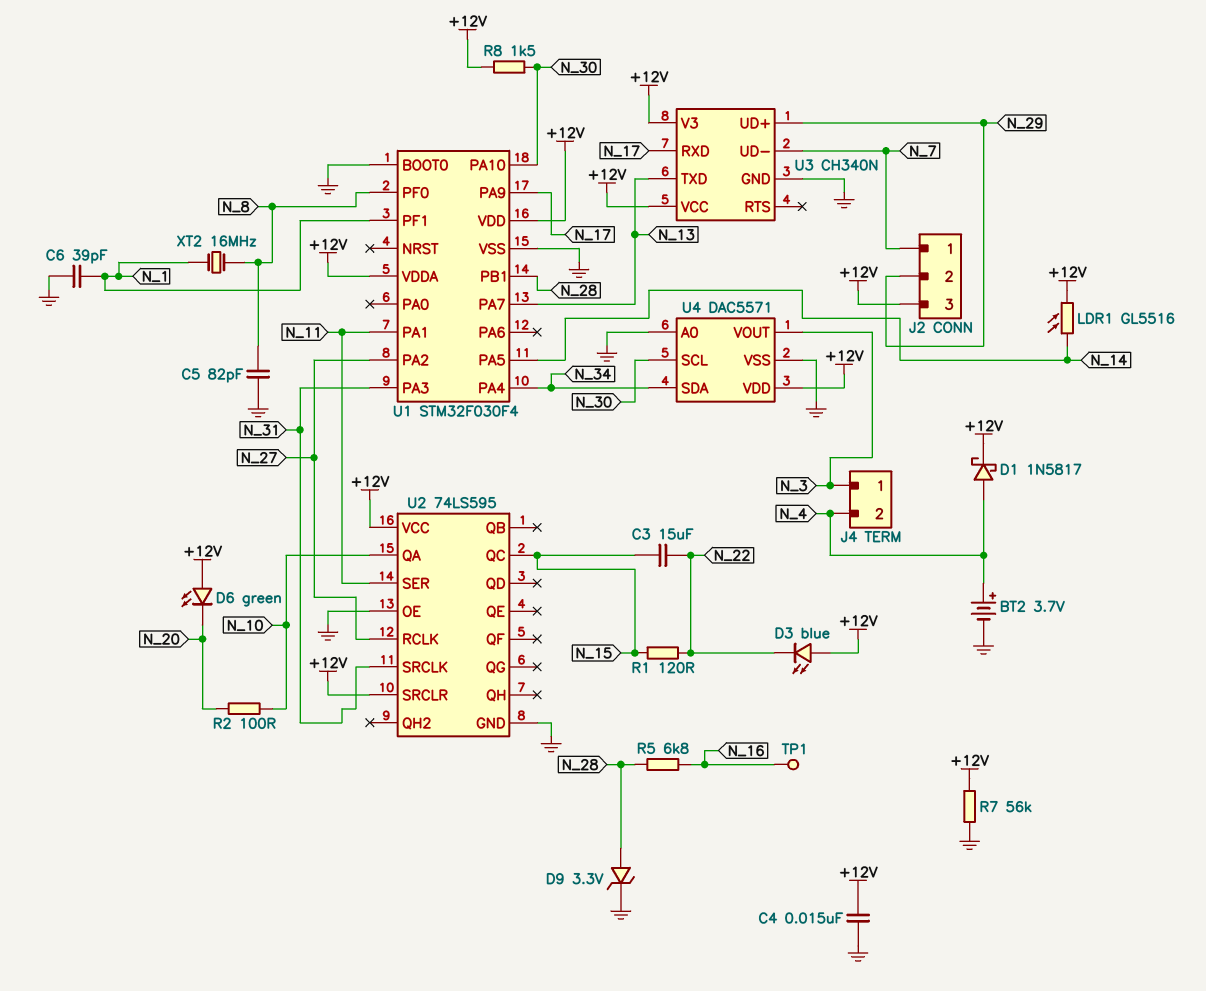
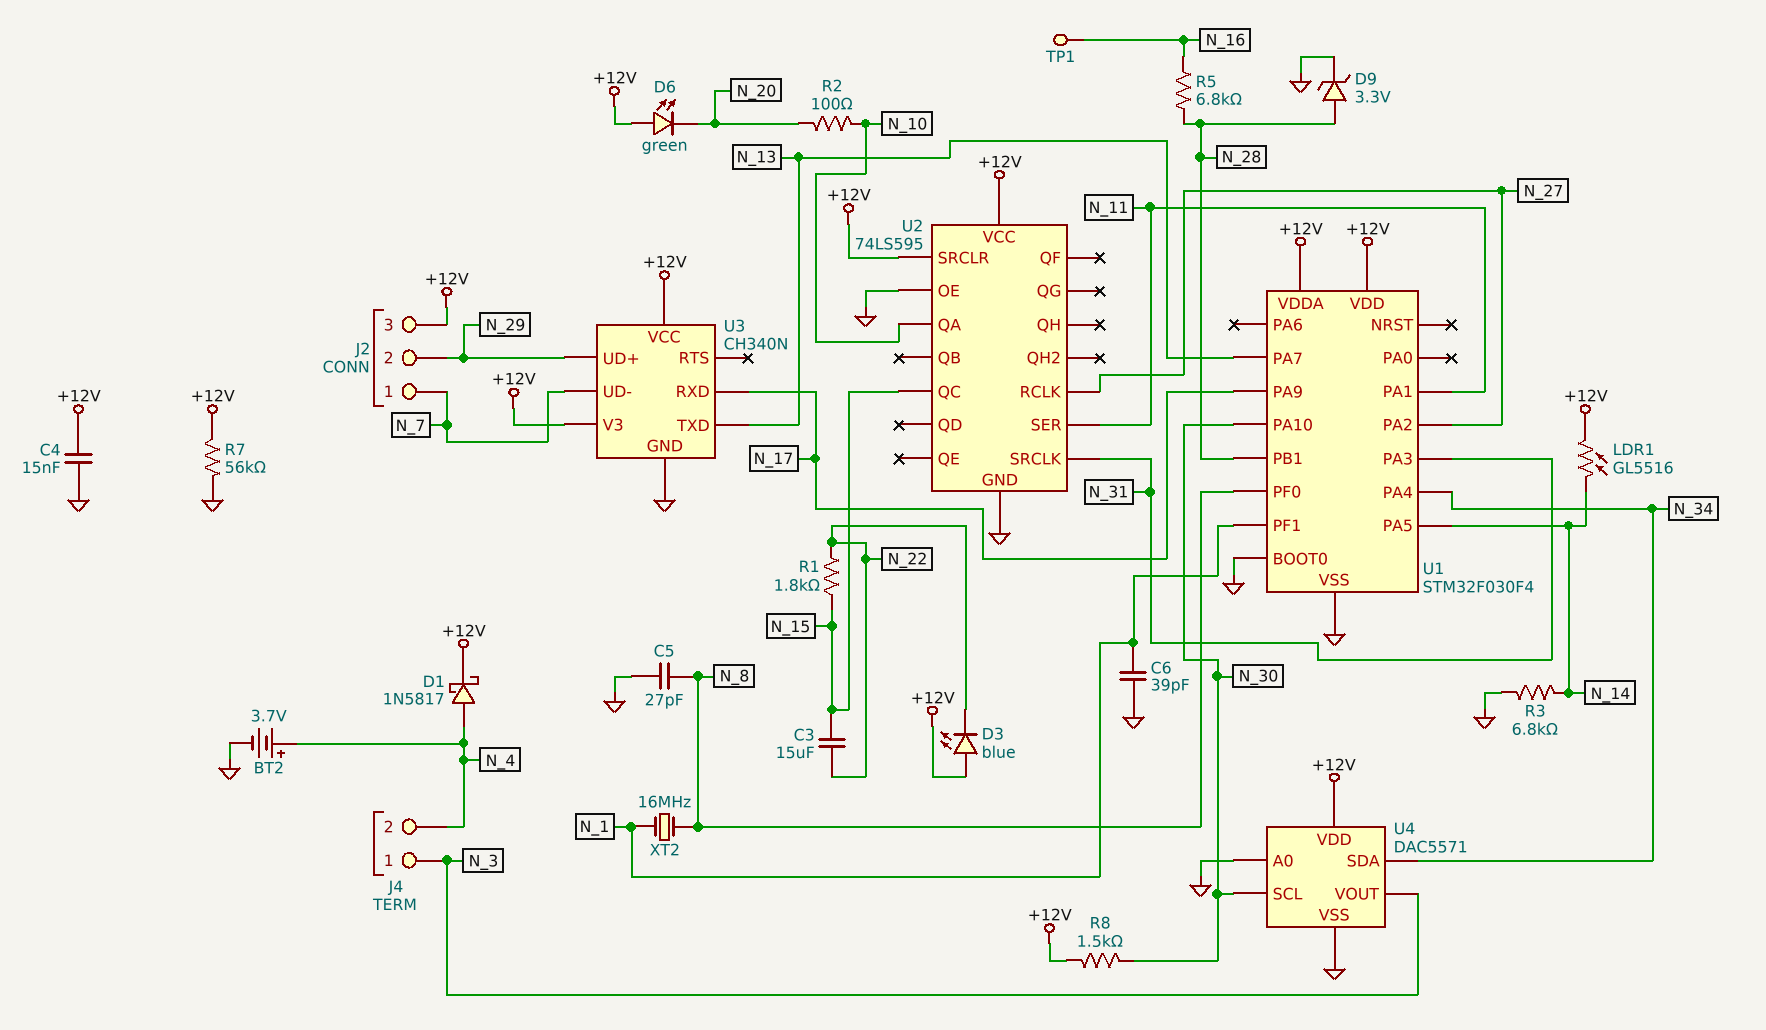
C5: 82pF (GND, N_8) -> 27pF (GND, N_8)
R1: 120 (N_15, N_22) -> 1.8k (N_15, N_22)
R3: none -> 6.8k (GND, N_14)

